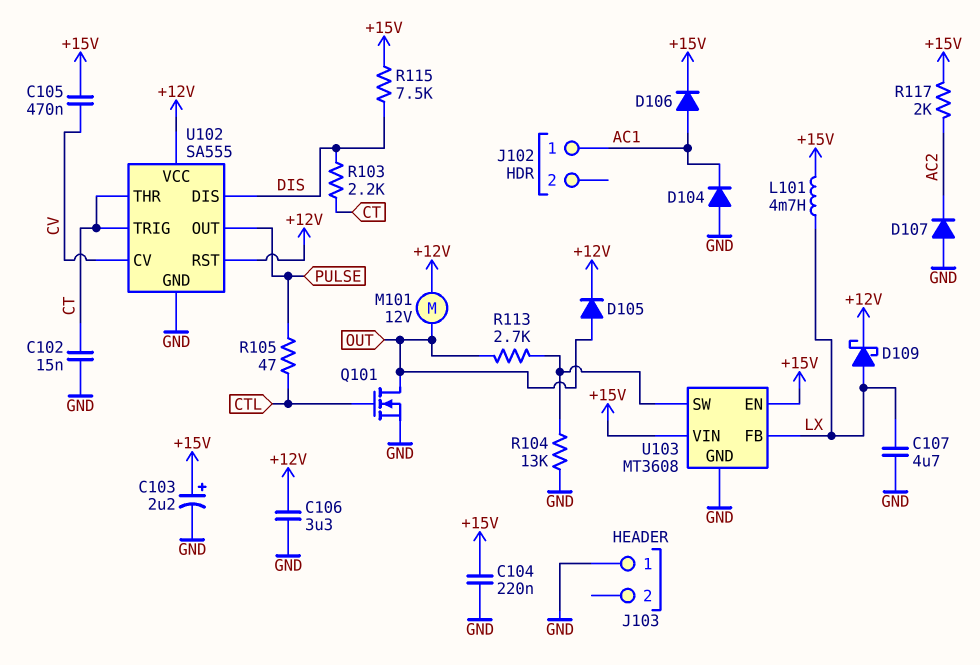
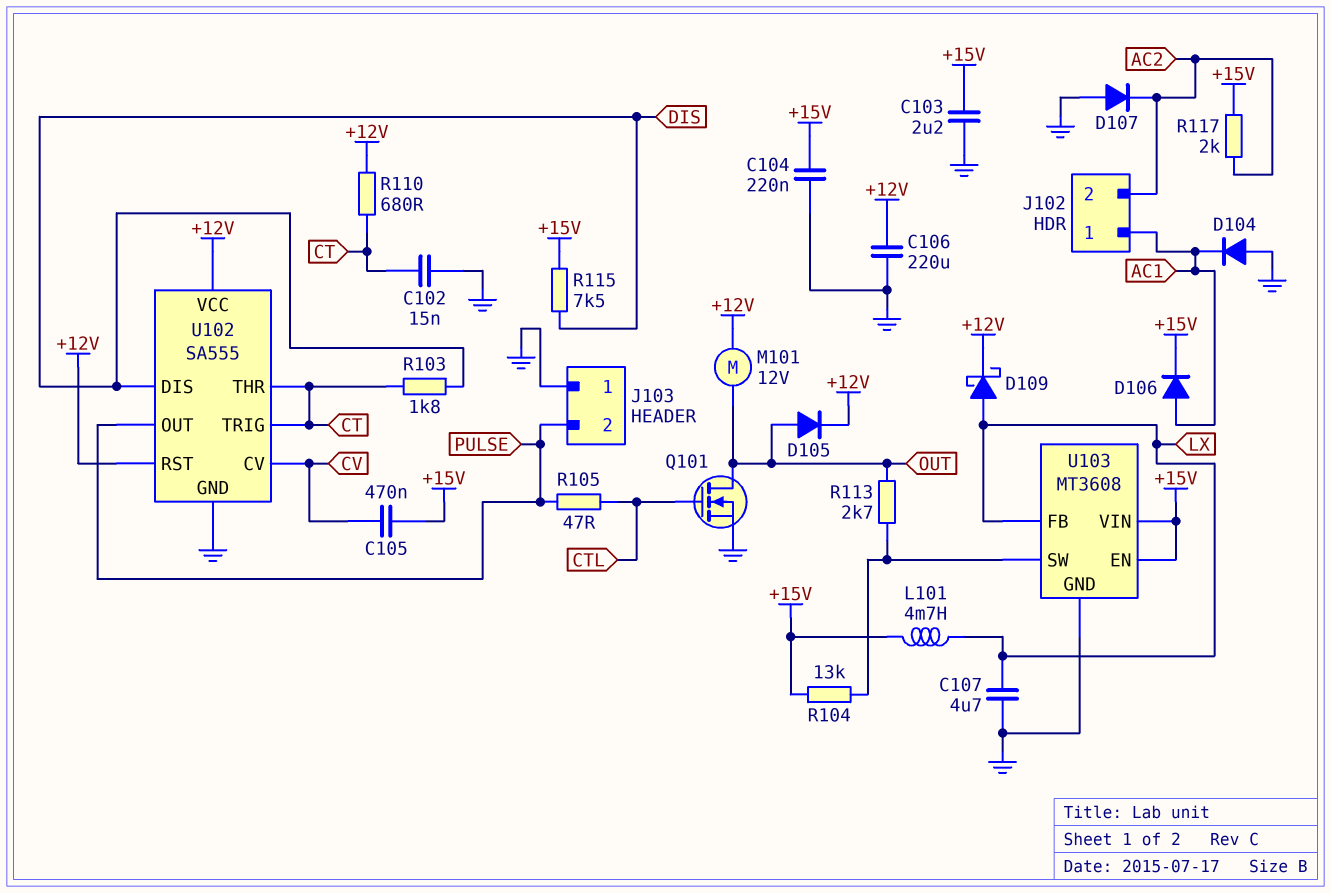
C103: 2.2uF (plus +15V, minus GND) -> 2.2uF (+15V, GND)
C106: 3.3uF (+12V, GND) -> 220uF (+12V, GND)
J102 pin 2: none -> AC2
J103 pin 2: none -> PULSE
R103: 2.2k (CT, DIS) -> 1.8k (CT, DIS)
R104: 13k (GND, U103/SW) -> 13k (+15V, U103/SW)
R110: none -> 680 (+12V, CT)

